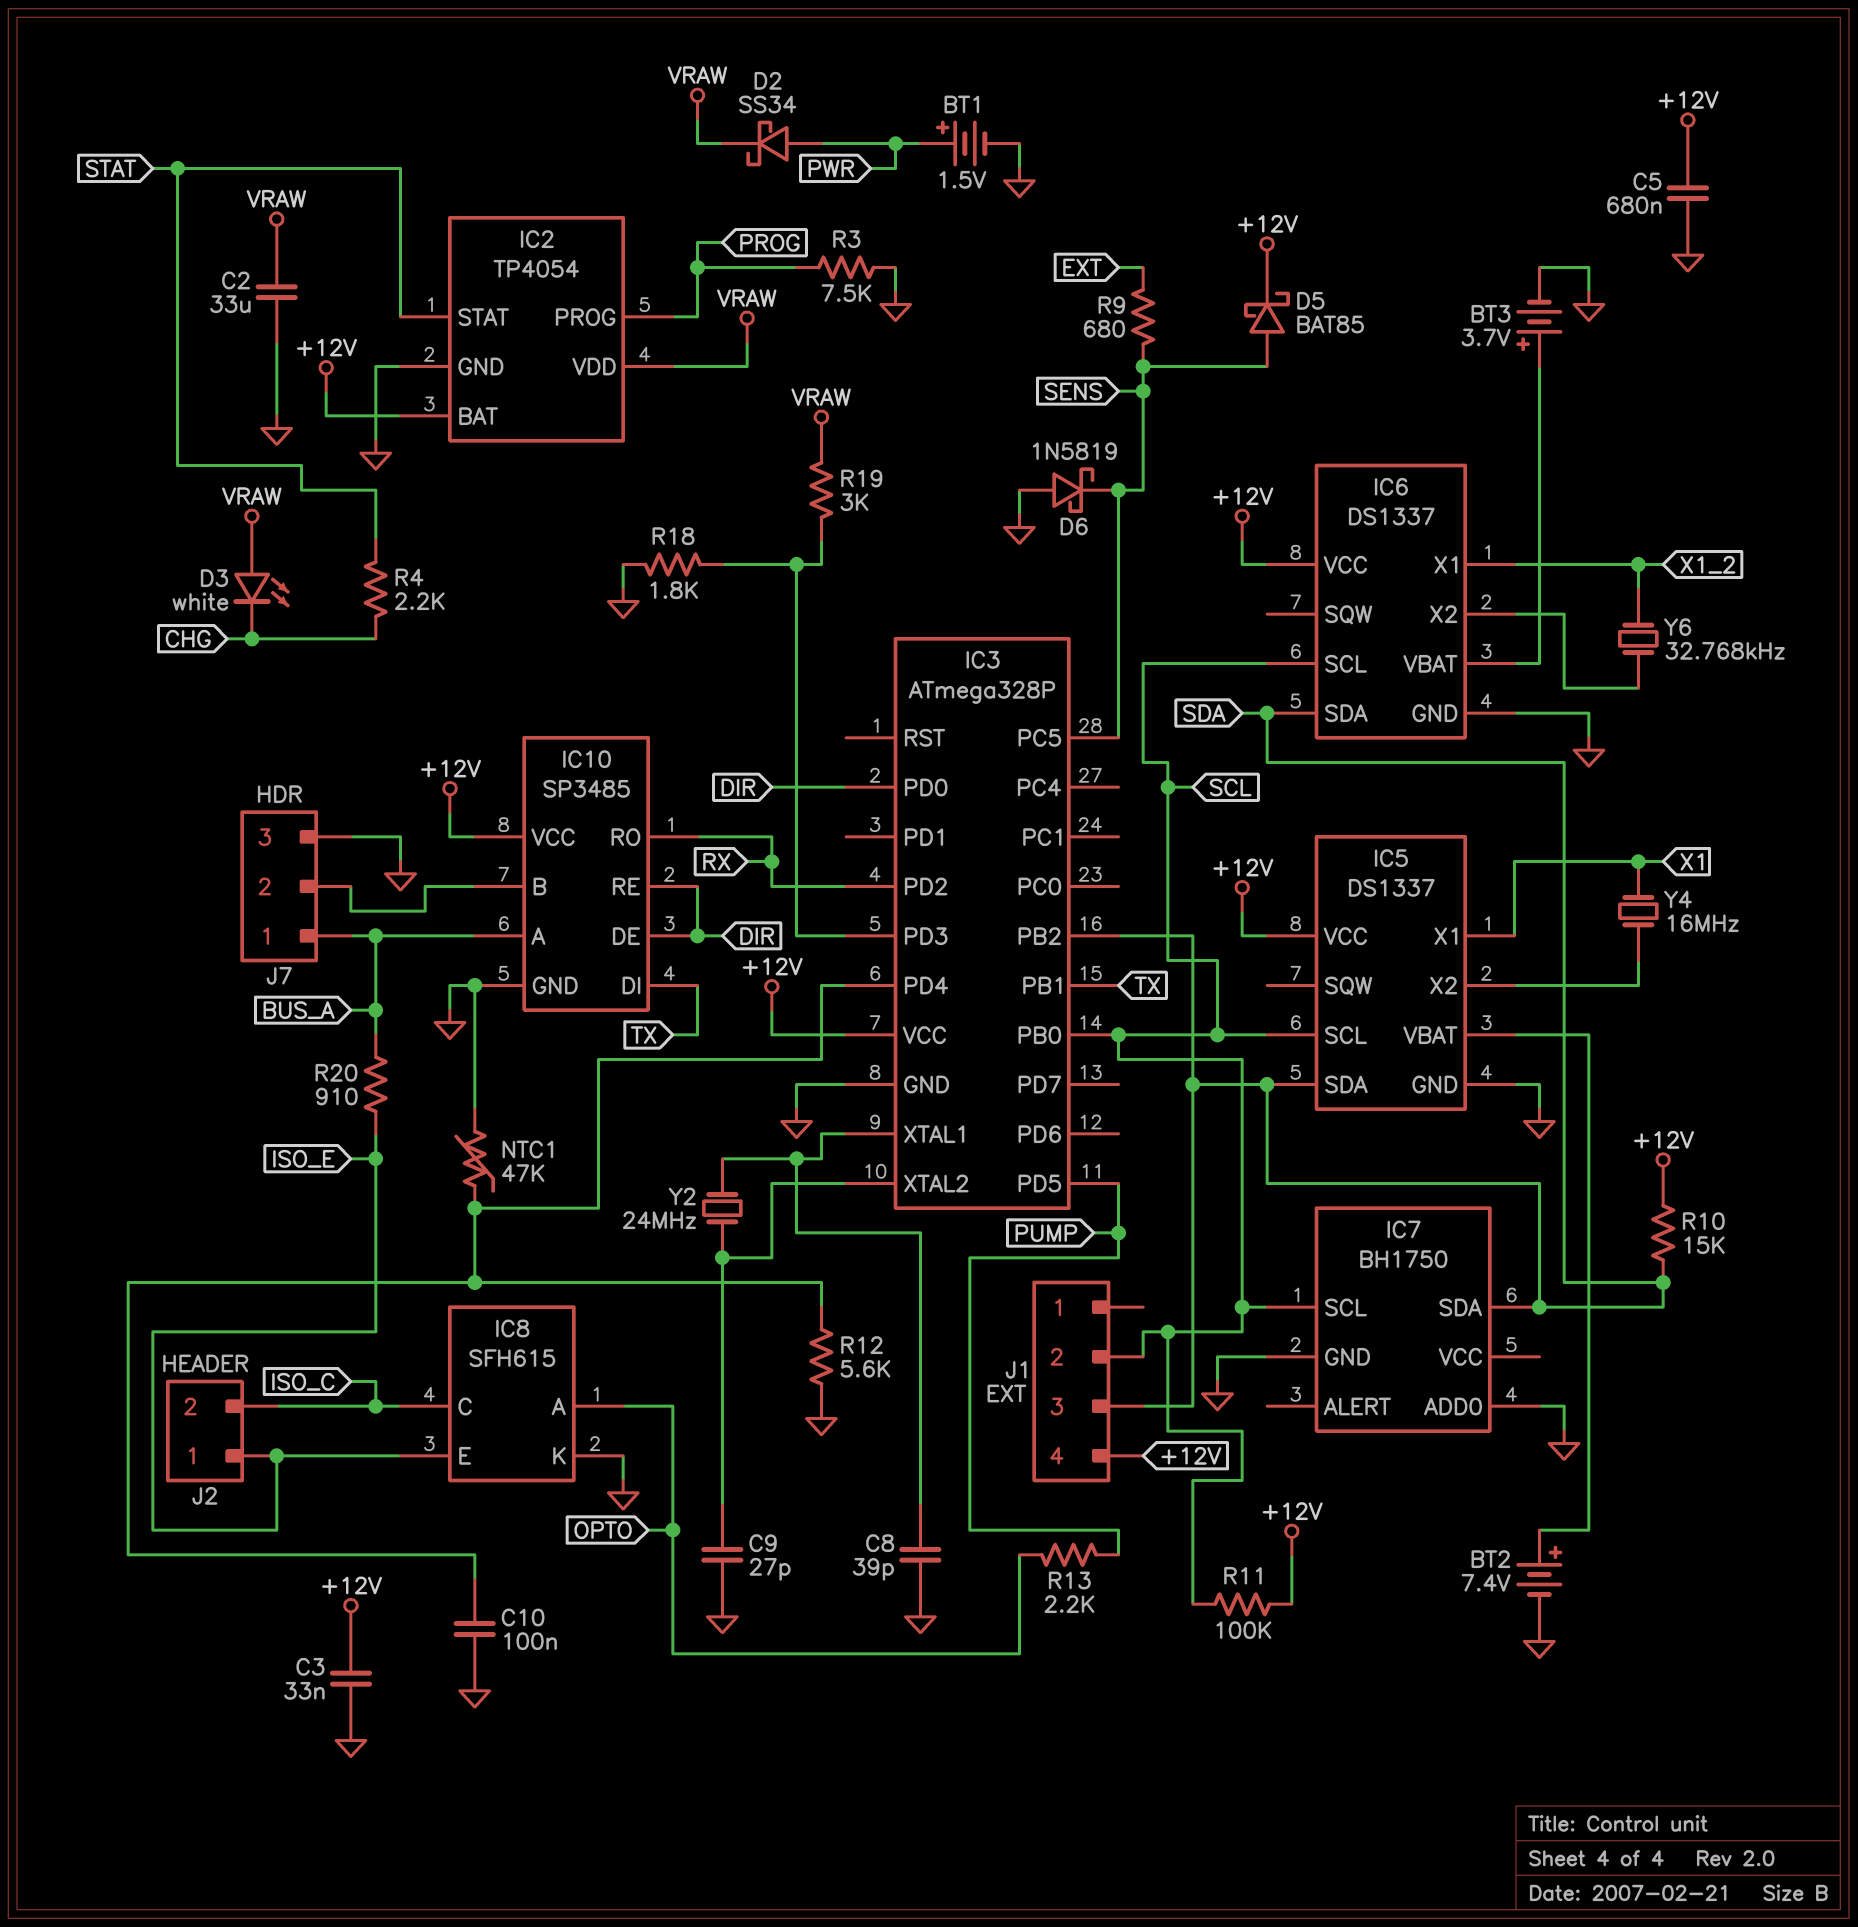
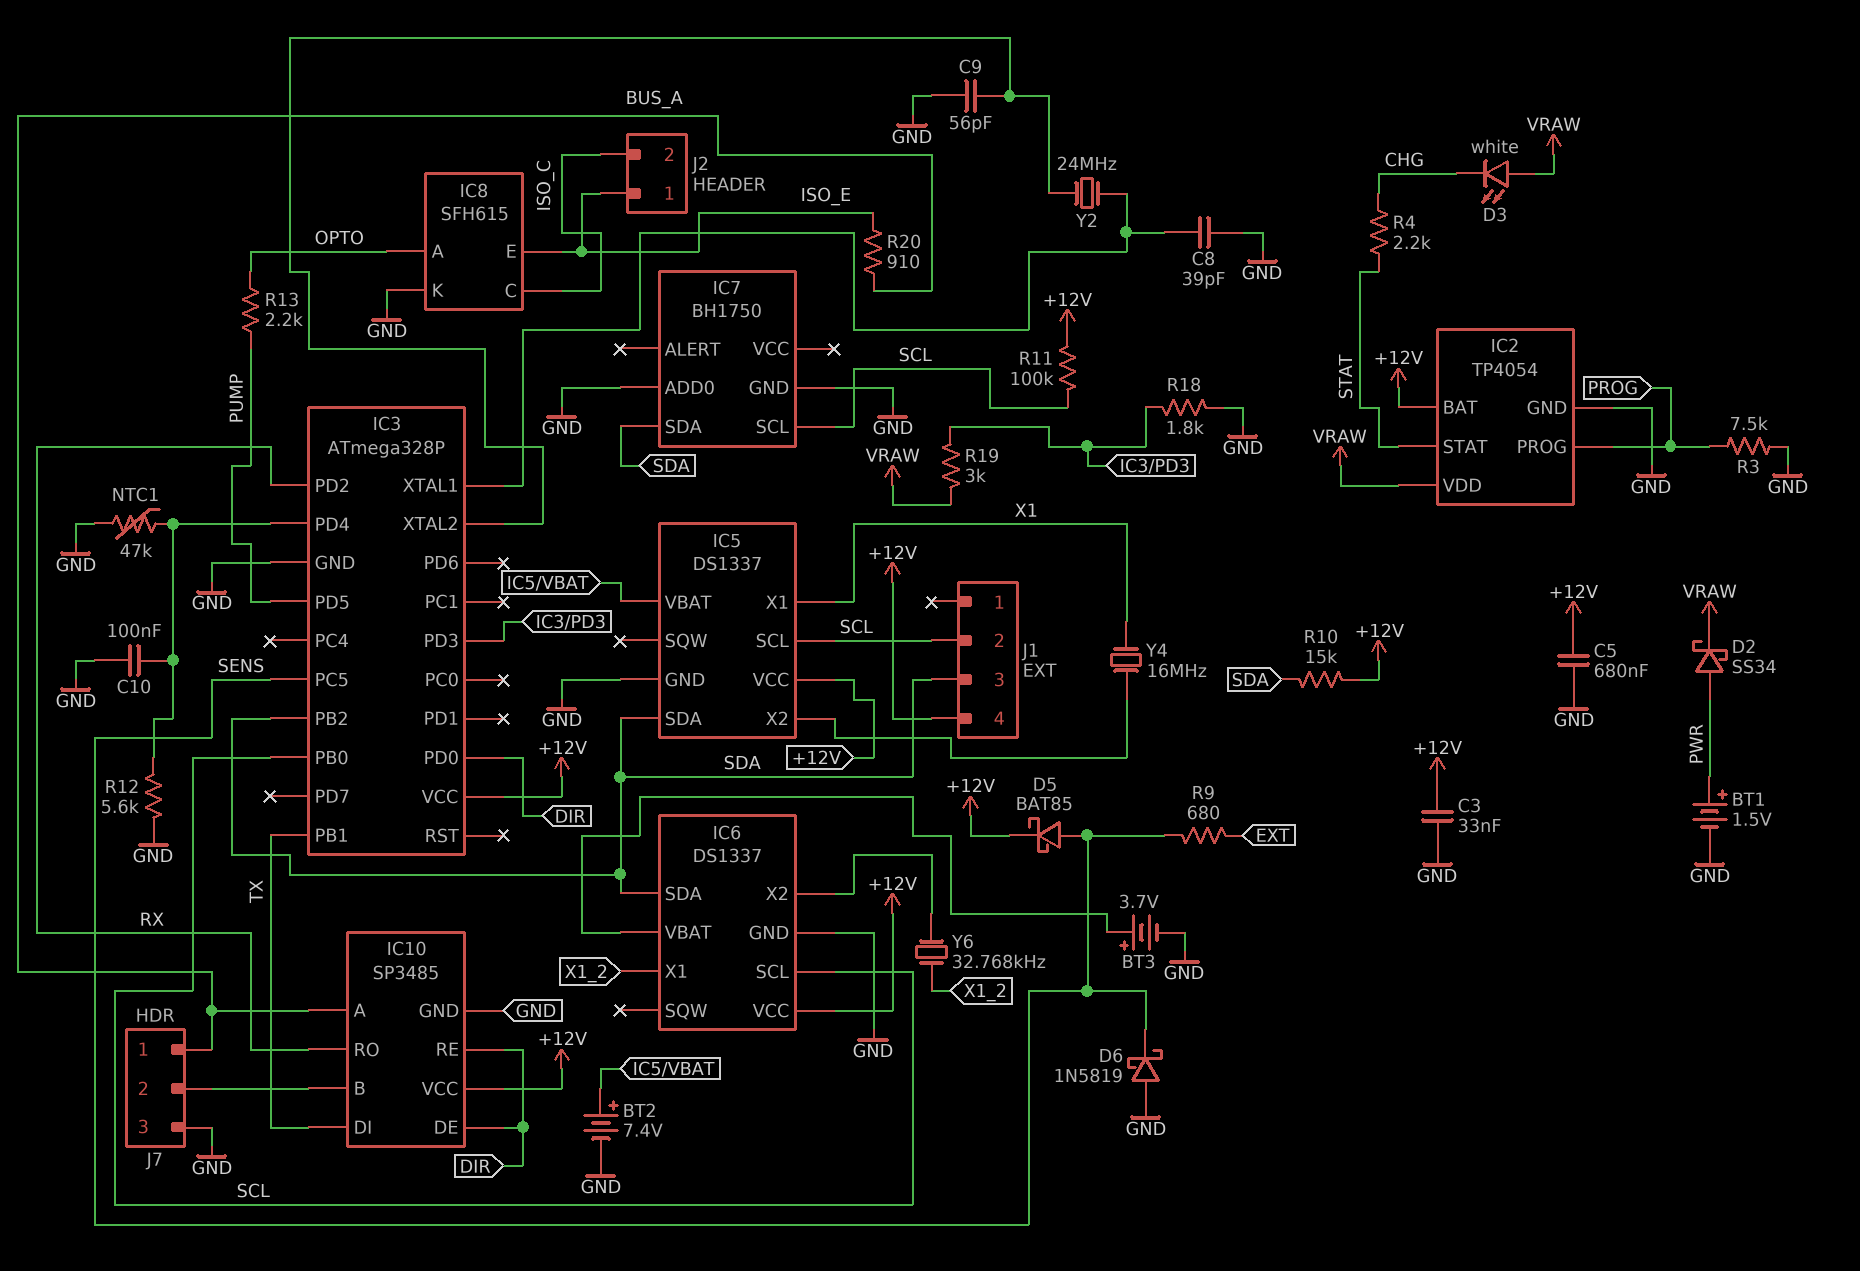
C2: 33uF (GND, VRAW) -> none
C9: 27pF (GND, IC3/XTAL2) -> 56pF (GND, IC3/XTAL2)

